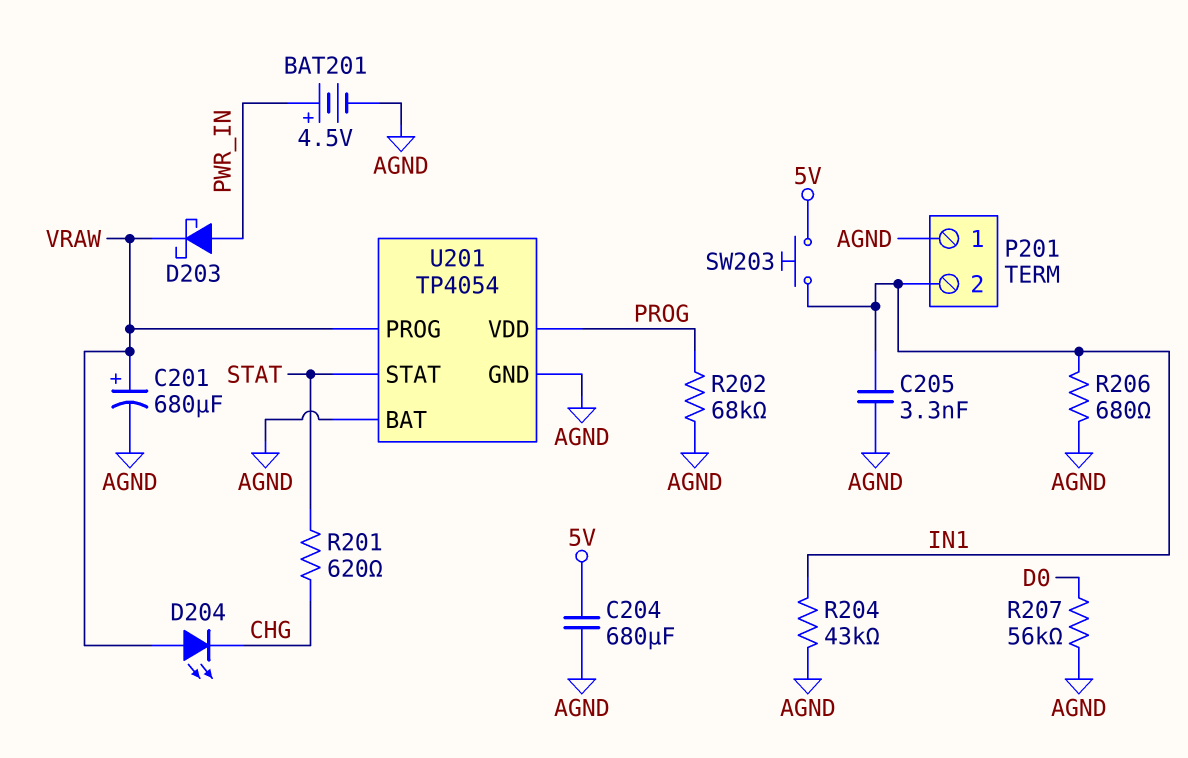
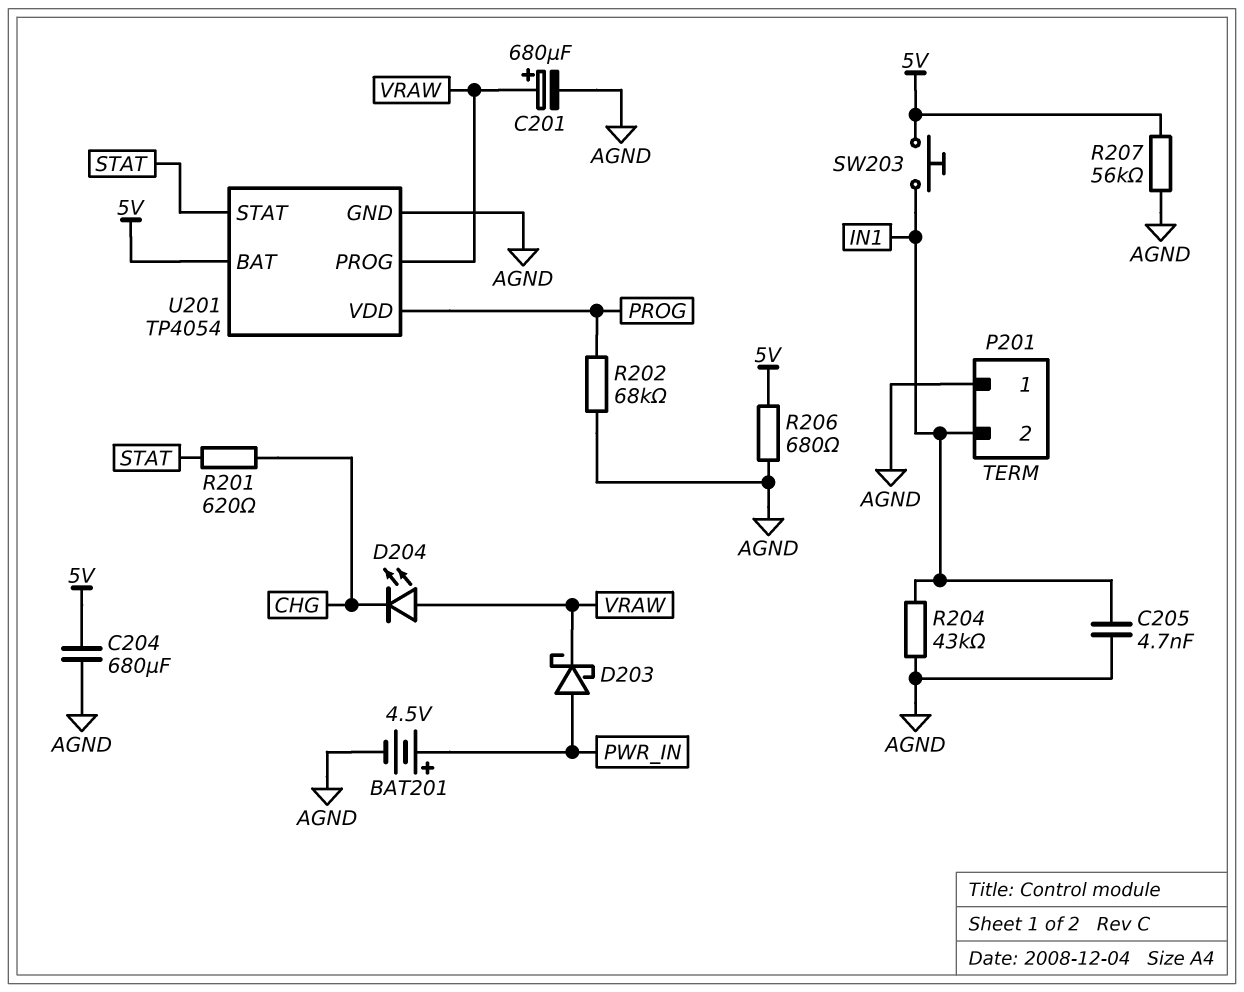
C205: 3.3nF (AGND, IN1) -> 4.7nF (AGND, IN1)
R206: 680 (AGND, IN1) -> 680 (5V, AGND)
R207: 56k (AGND, D0) -> 56k (5V, AGND)
U201 pin BAT: AGND -> 5V

